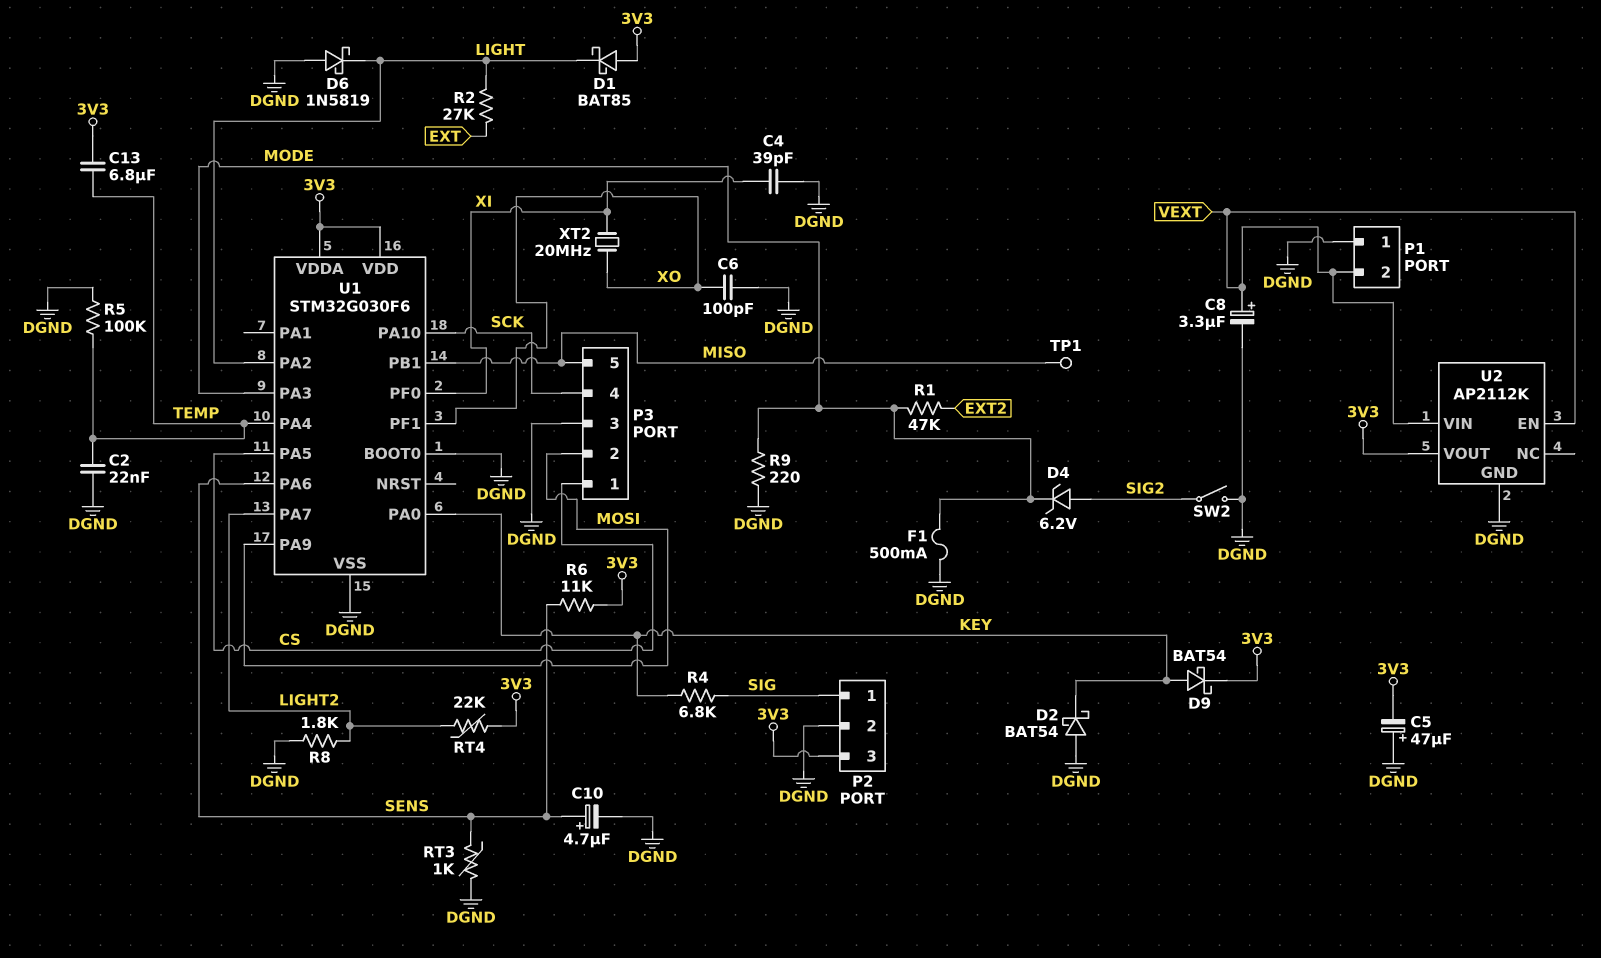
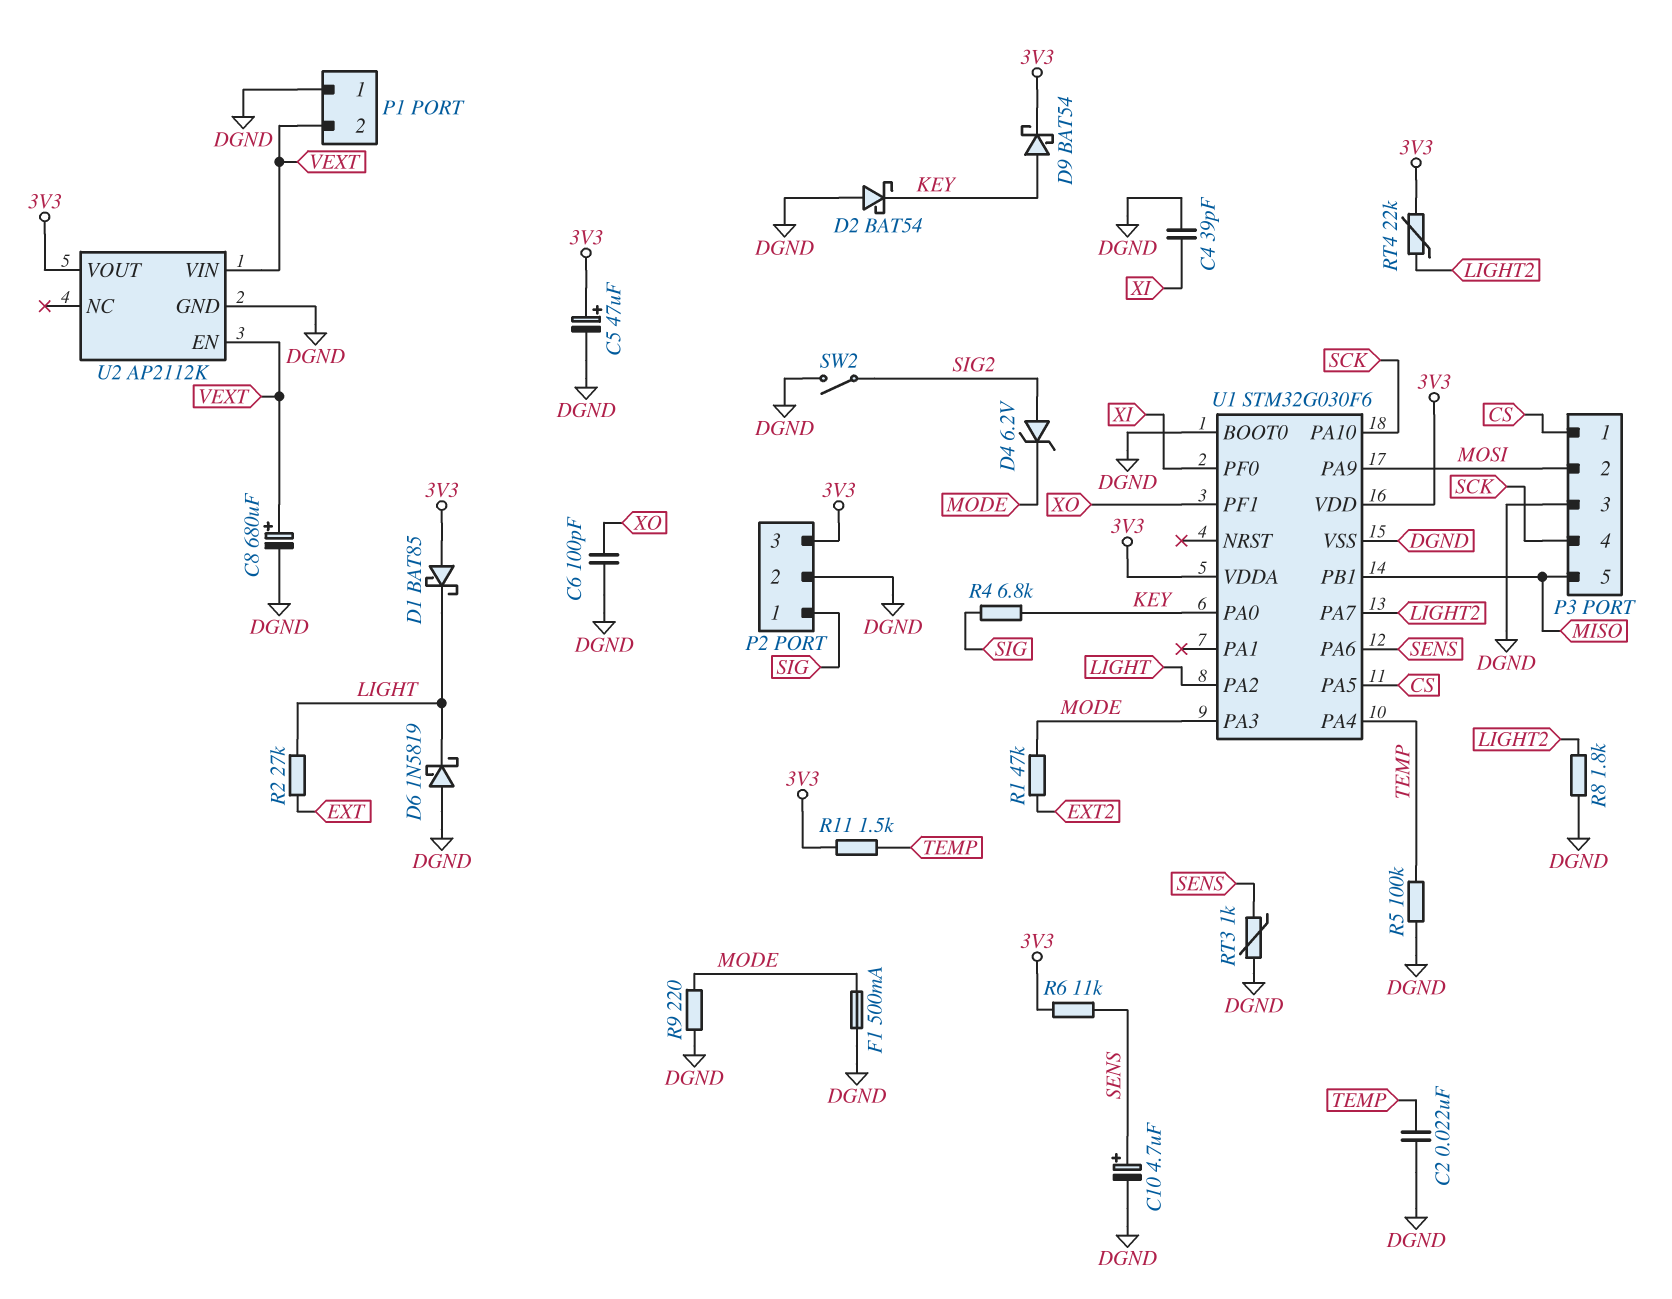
C5: 47uF (plus DGND, minus 3V3) -> 47uF (plus 3V3, minus DGND)
C8: 3.3uF (plus VEXT, minus DGND) -> 680uF (plus VEXT, minus DGND)
C13: 6.8uF (3V3, TEMP) -> none
R11: none -> 1.5k (3V3, TEMP)
TP1: test point (MISO) -> none
XT2: 20MHz (XI, XO) -> none

